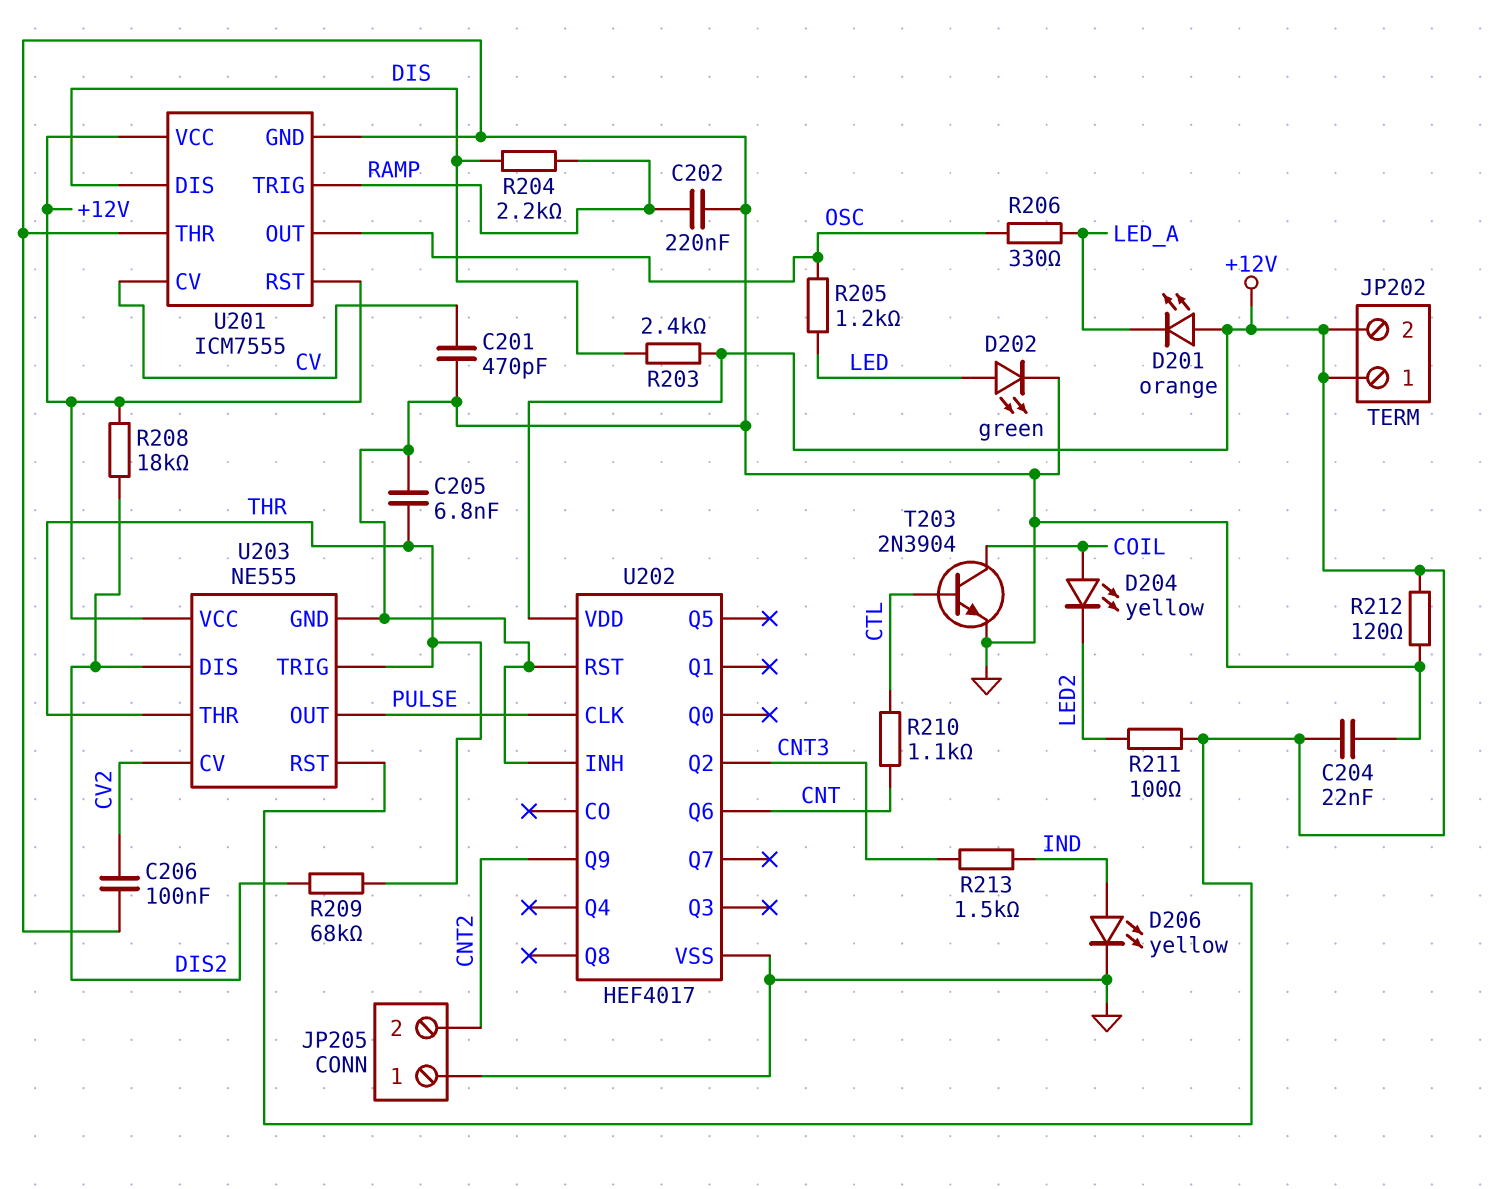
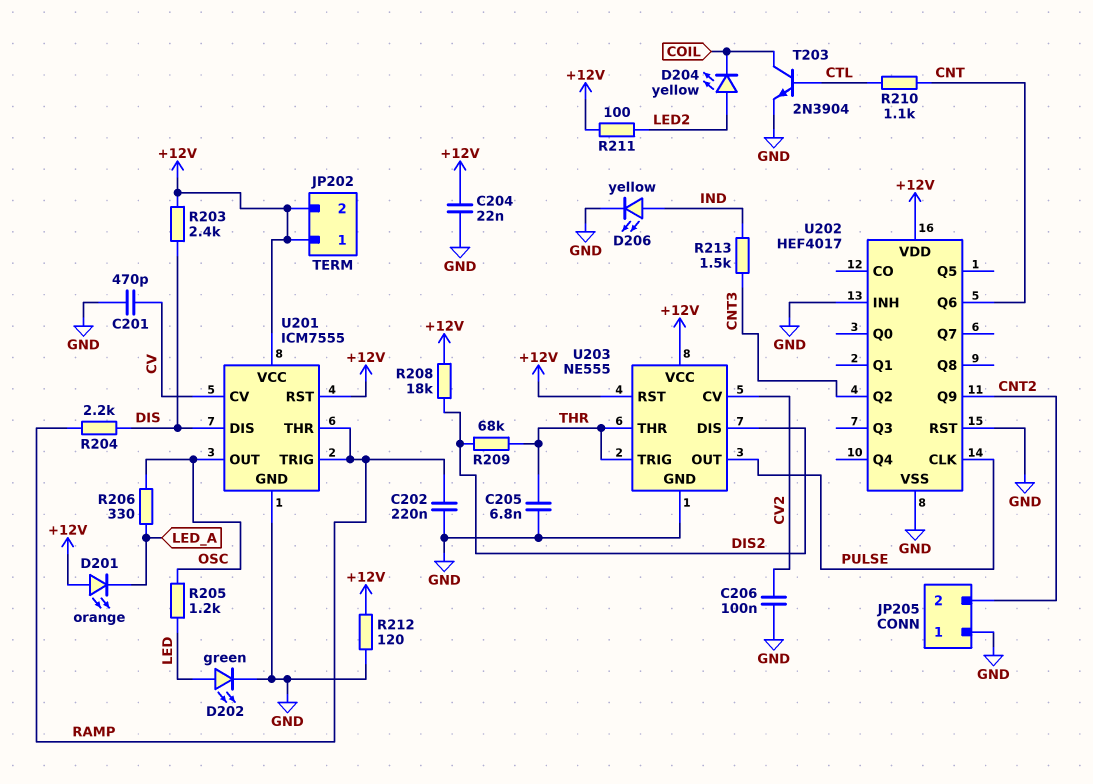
D204: LED yellow (A COIL, K LED2) -> LED yellow (A LED2, K COIL)
U201 pin THR: GND -> RAMP

